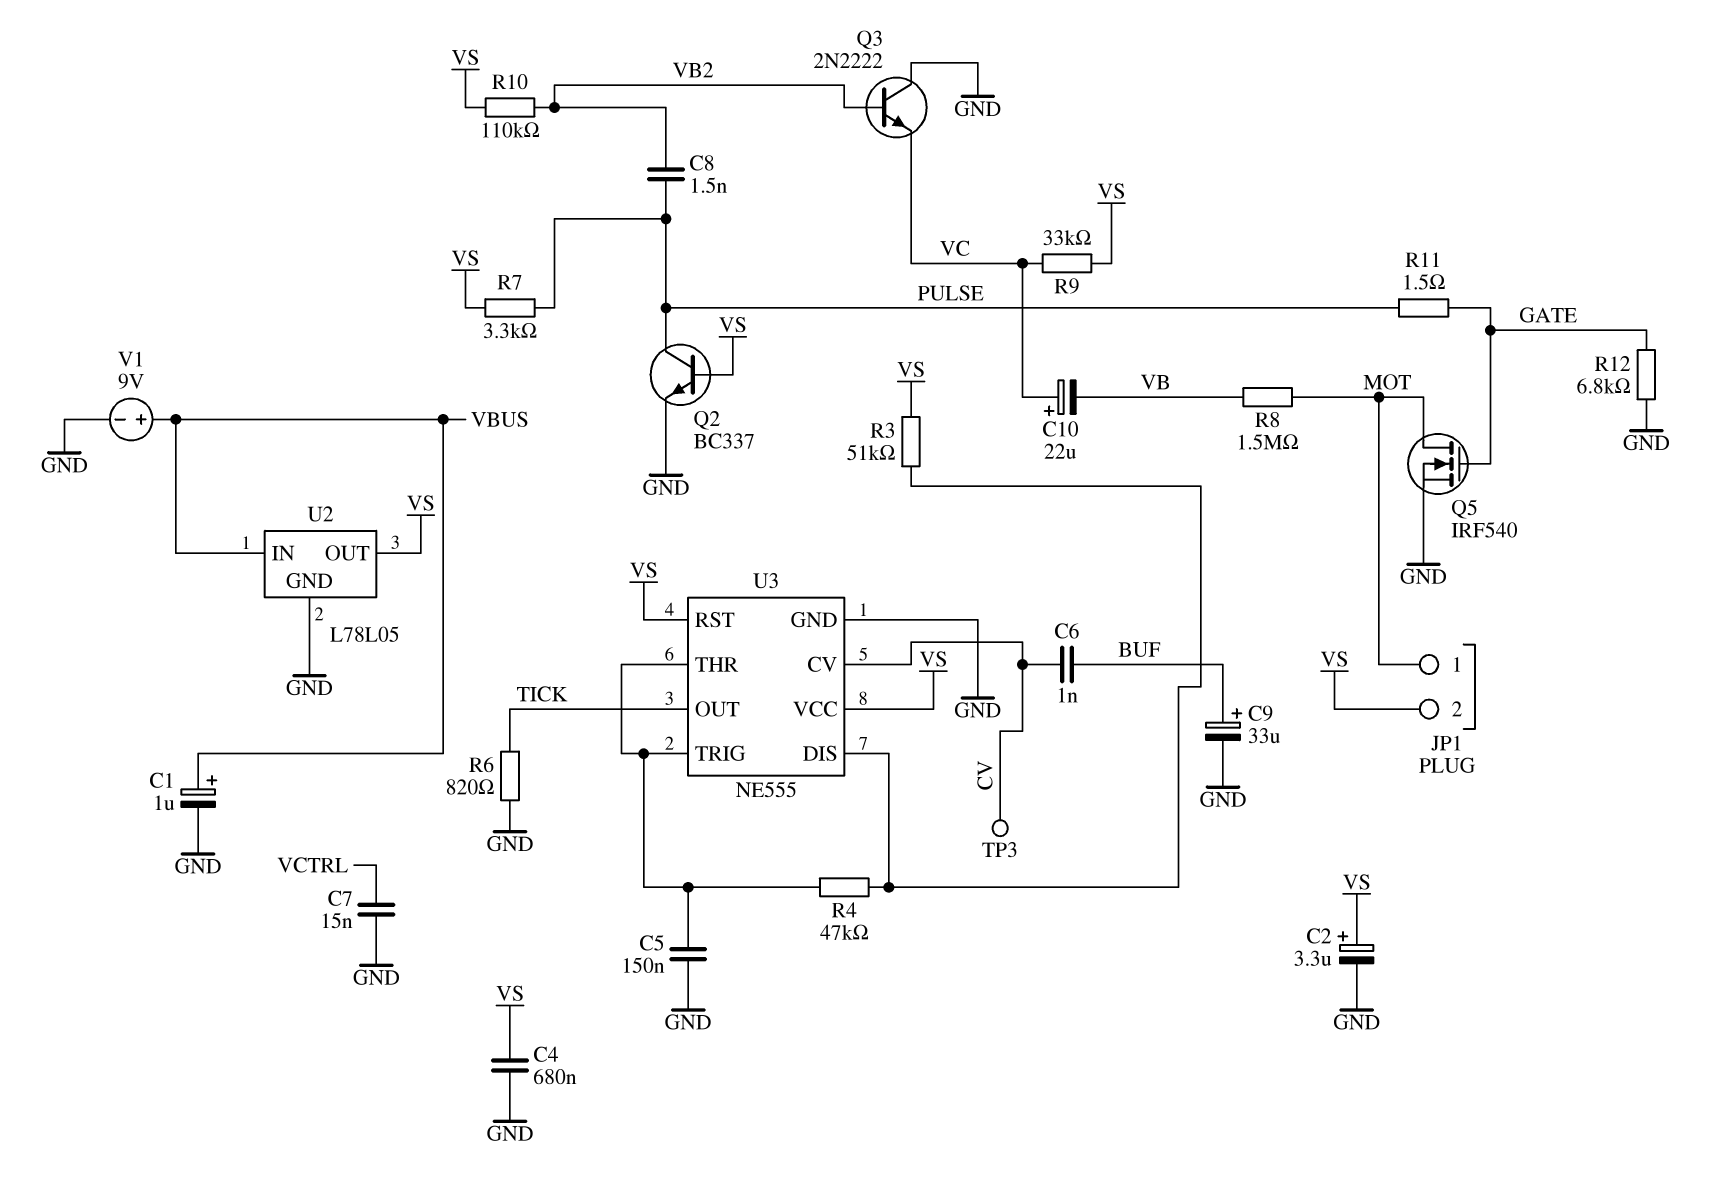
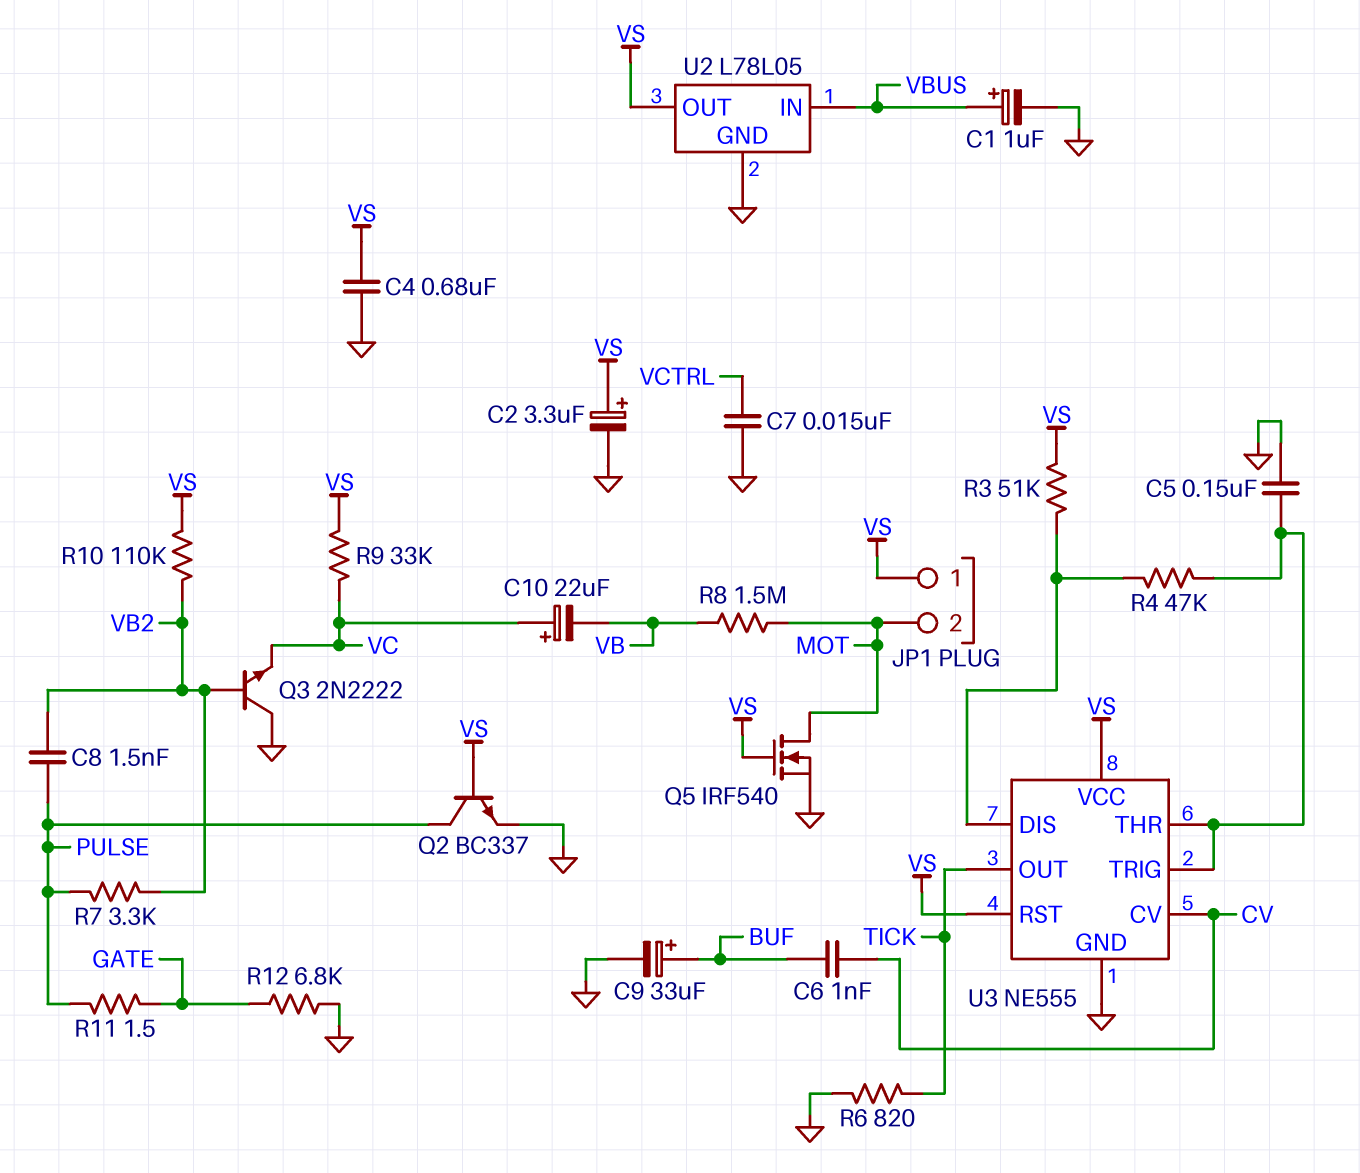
JP1 pin 1: MOT -> VS
JP1 pin 2: VS -> MOT
Q5: NMOS IRF540 (G GATE, D MOT, S GND) -> NMOS IRF540 (G VS, D MOT, S GND)
R7: 3.3k (PULSE, VS) -> 3.3k (PULSE, VB2)
TP3: test point (CV) -> none
V1: 9V (plus VBUS, minus GND) -> none

